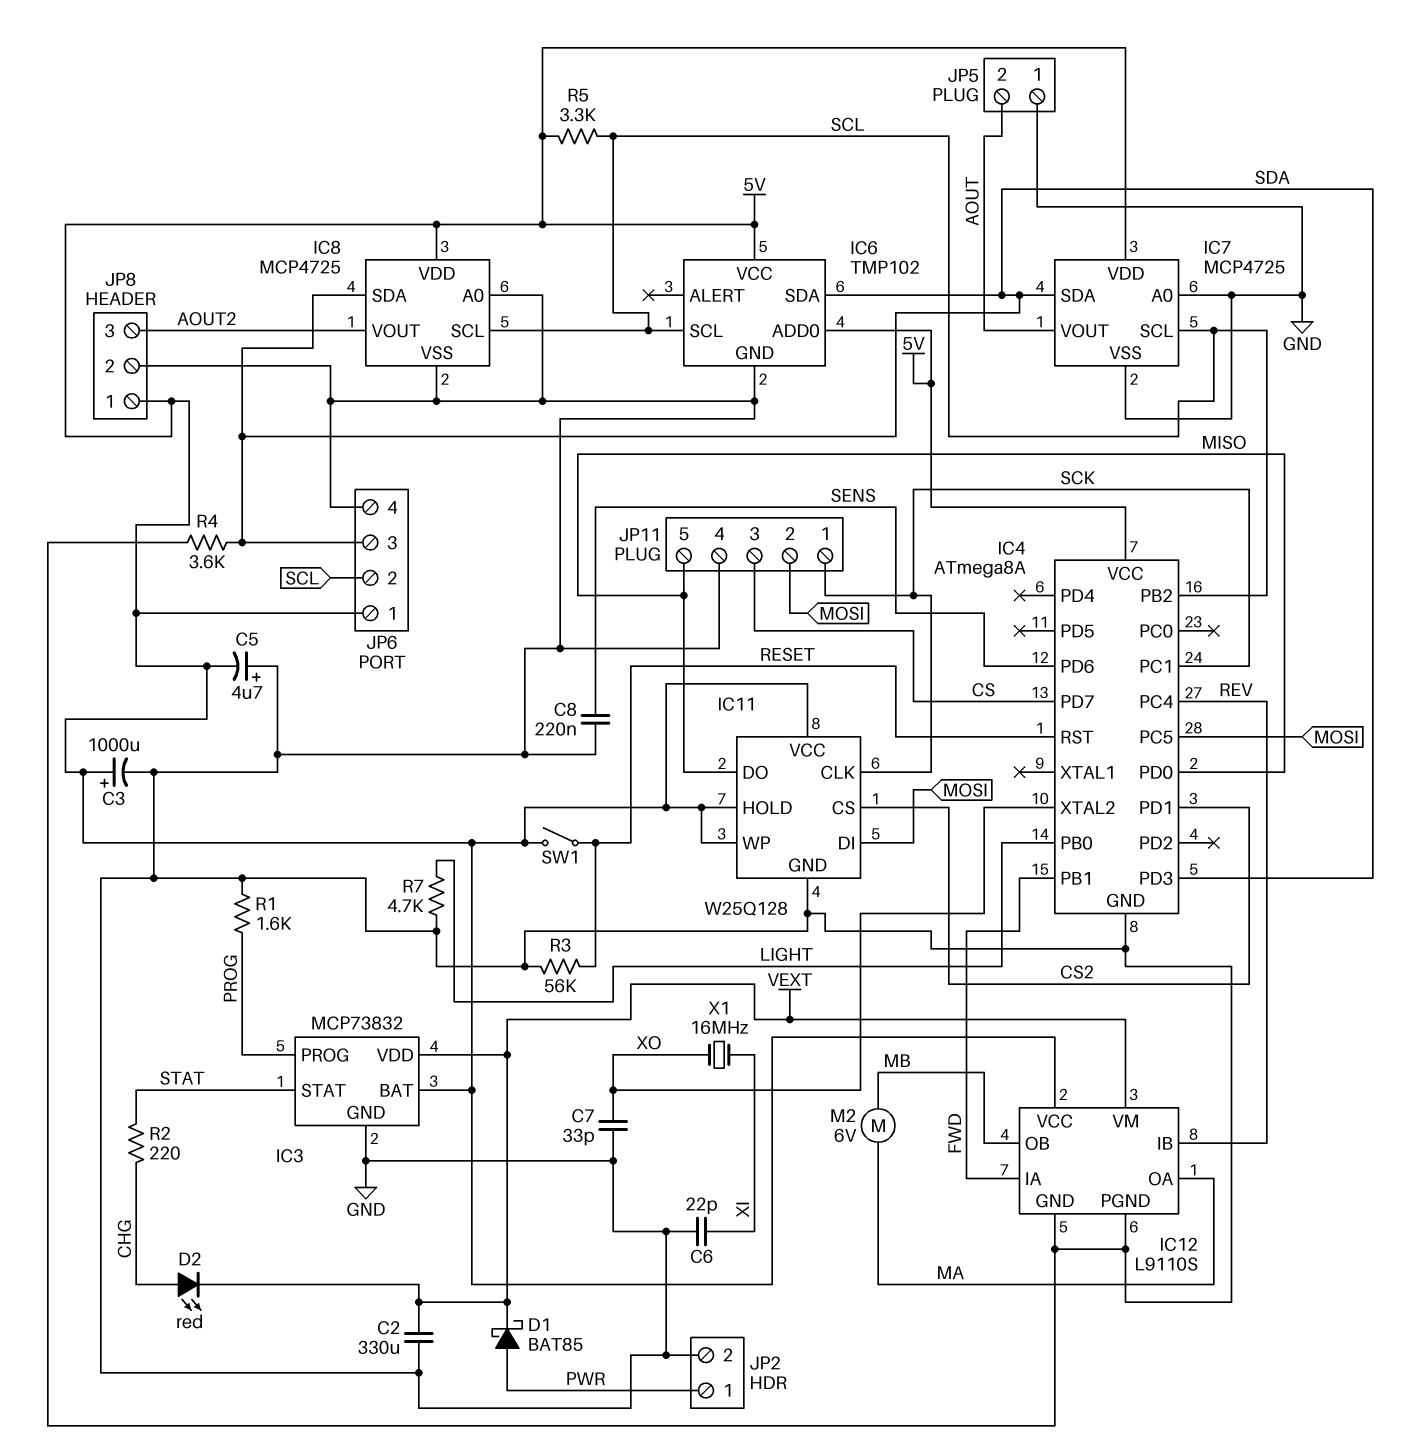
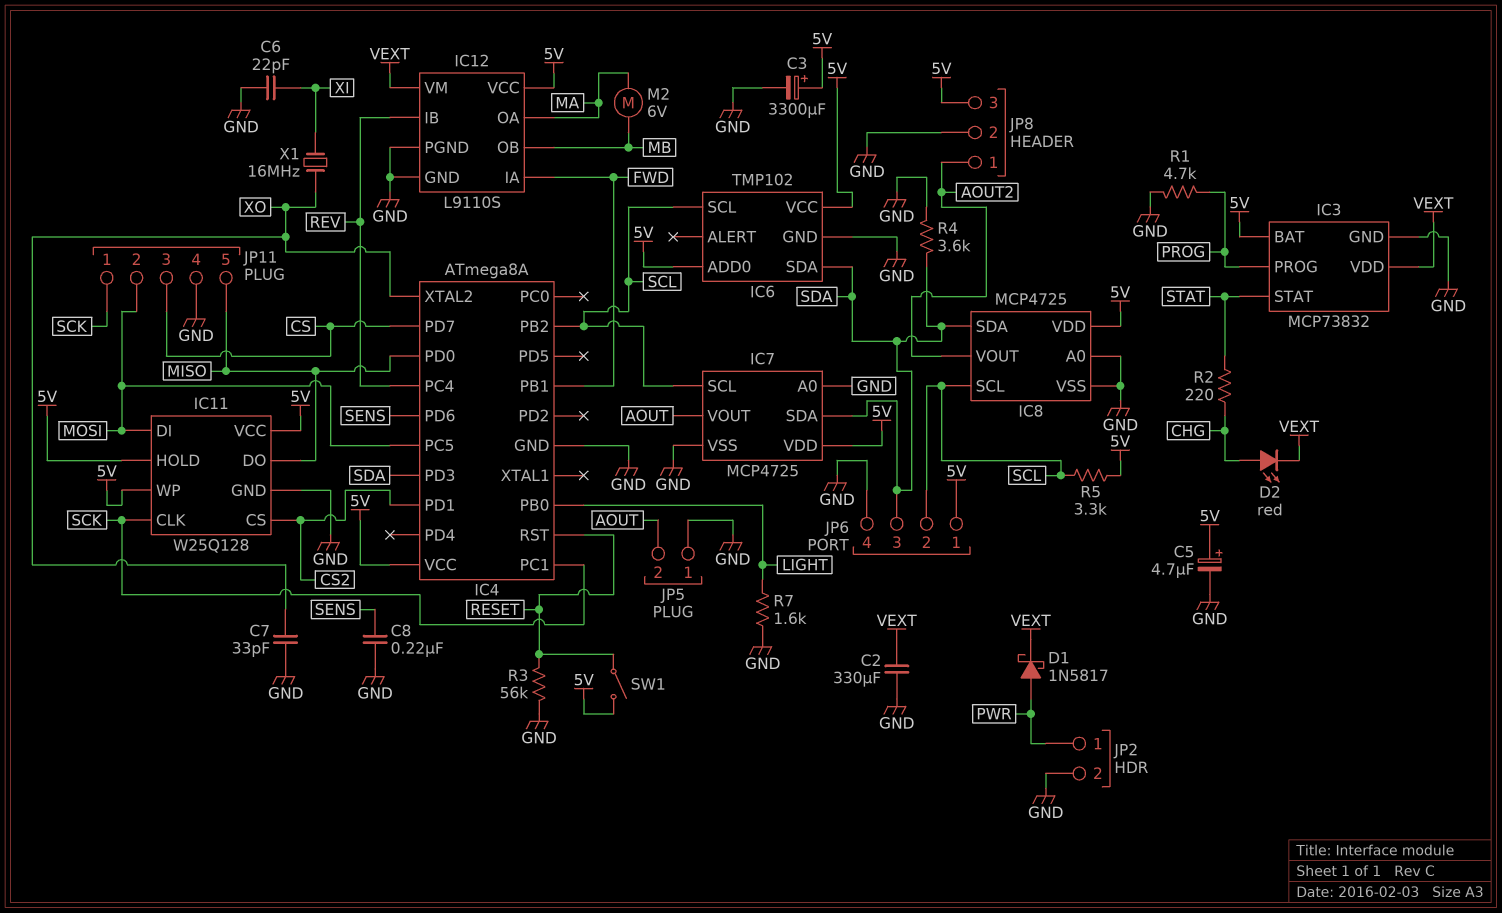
C3: 1000uF (plus 5V, minus GND) -> 3300uF (plus 5V, minus GND)
C5: 4.7uF (plus GND, minus 5V) -> 4.7uF (plus 5V, minus GND)
D1: schottky BAT85 (A PWR, K VEXT) -> schottky 1N5817 (A PWR, K VEXT)
JP8 pin 1: 5V -> AOUT2
JP8 pin 3: AOUT2 -> 5V
R1: 1.6k (GND, PROG) -> 4.7k (GND, PROG)
R7: 4.7k (GND, LIGHT) -> 1.6k (GND, LIGHT)

